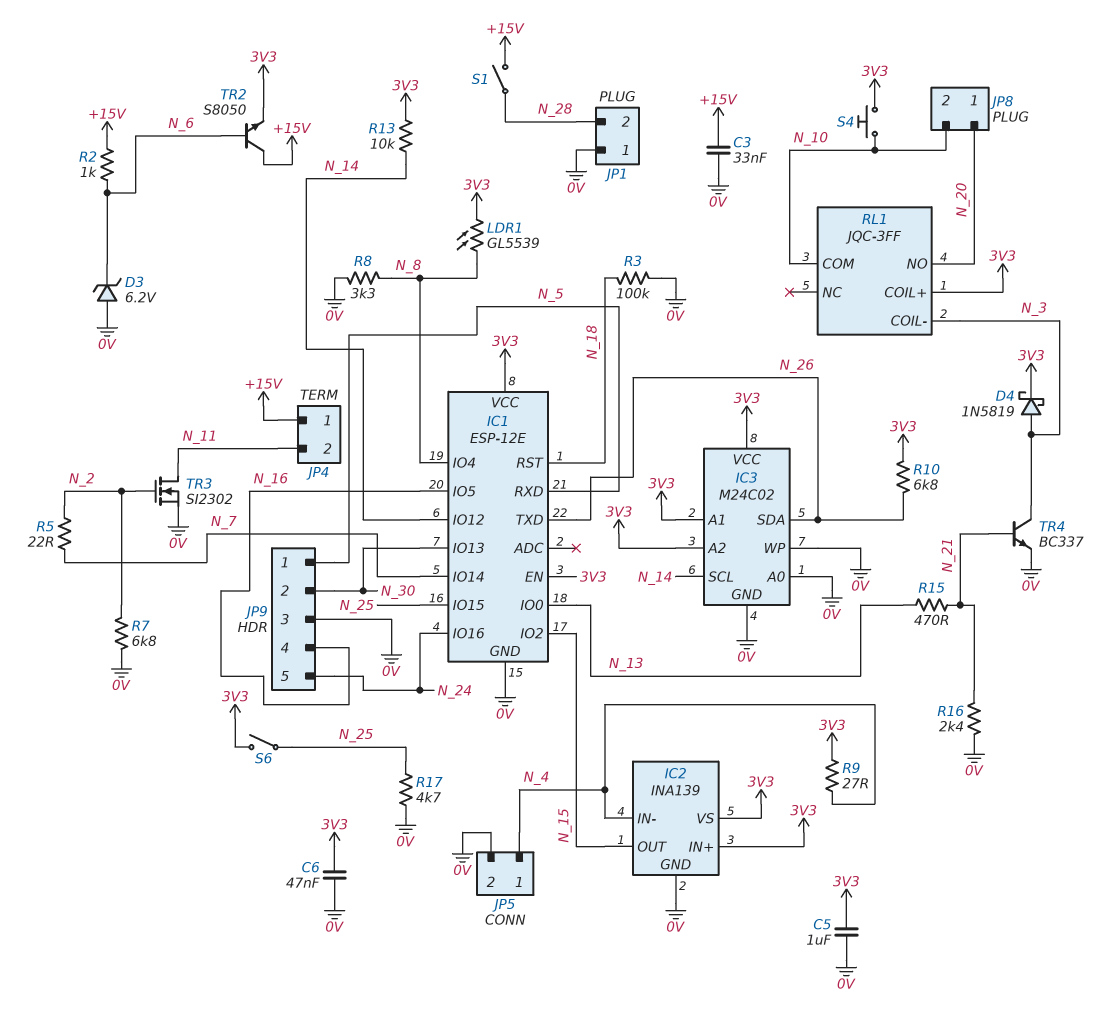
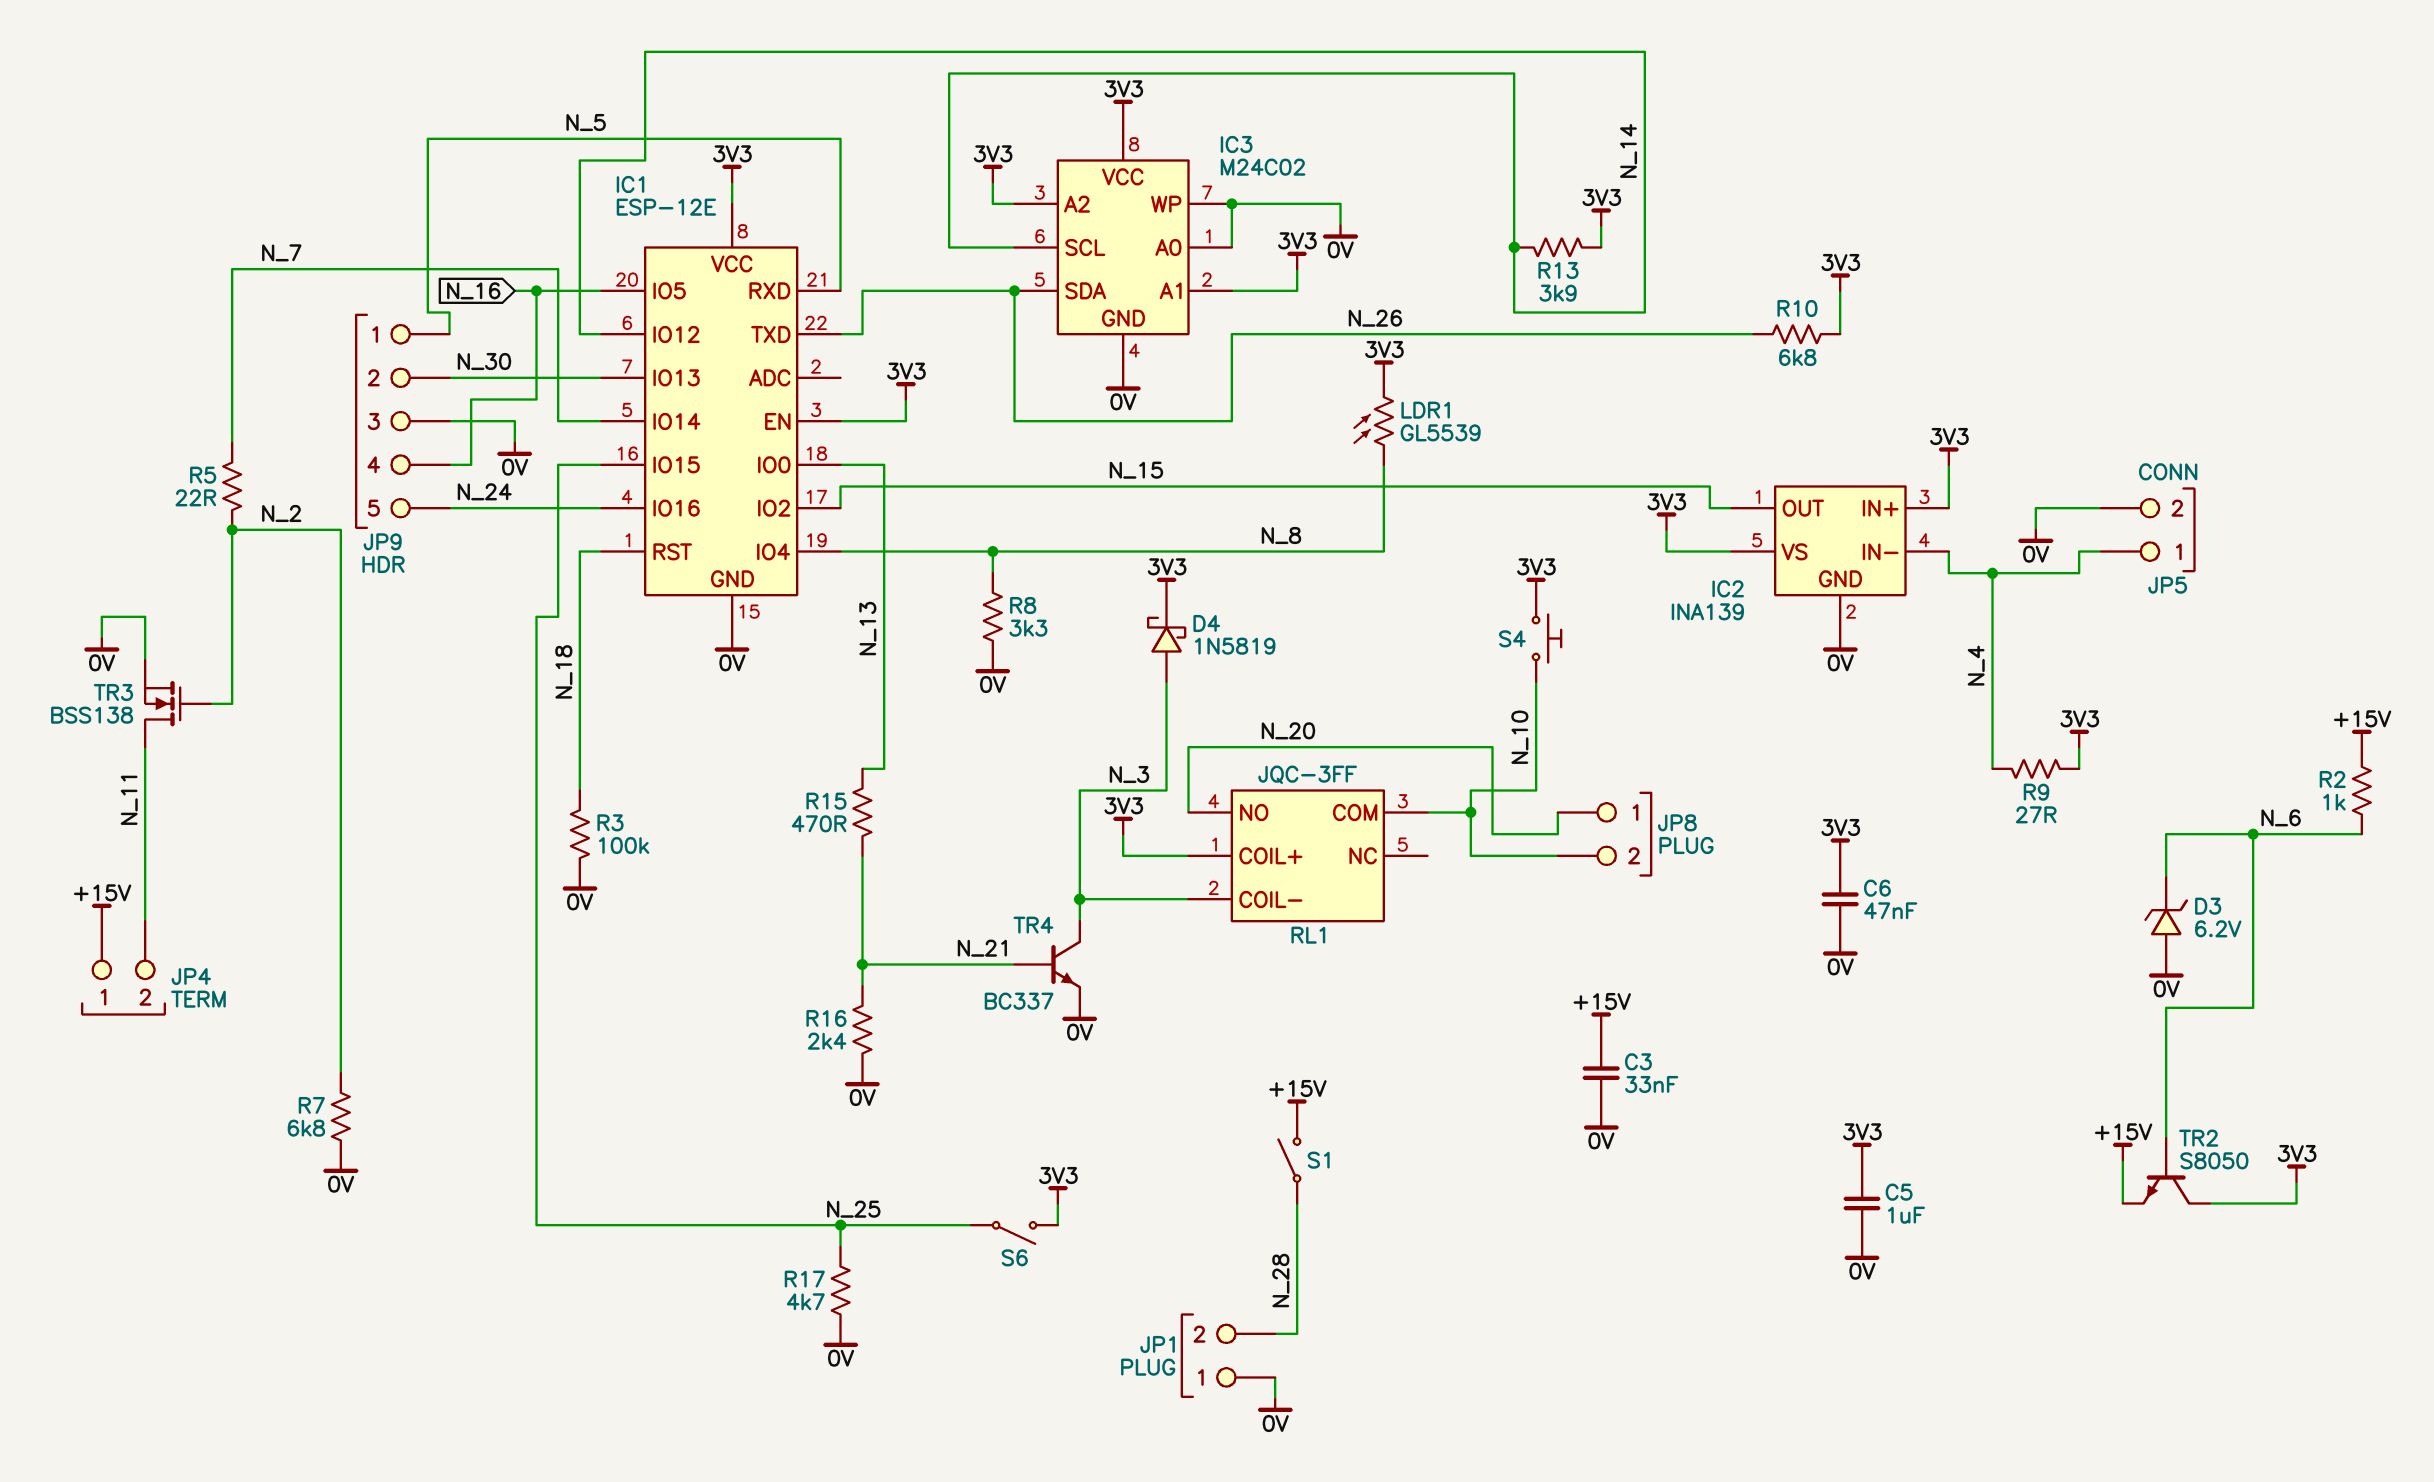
R13: 10k (3V3, N_14) -> 3.9k (3V3, N_14)
TR2: NPN S8050 (B N_6, C +15V, E 3V3) -> NPN S8050 (B N_6, C 3V3, E +15V)
TR3: NMOS SI2302 (G N_2, D N_11, S 0V) -> NMOS BSS138 (G N_2, D N_11, S 0V)

